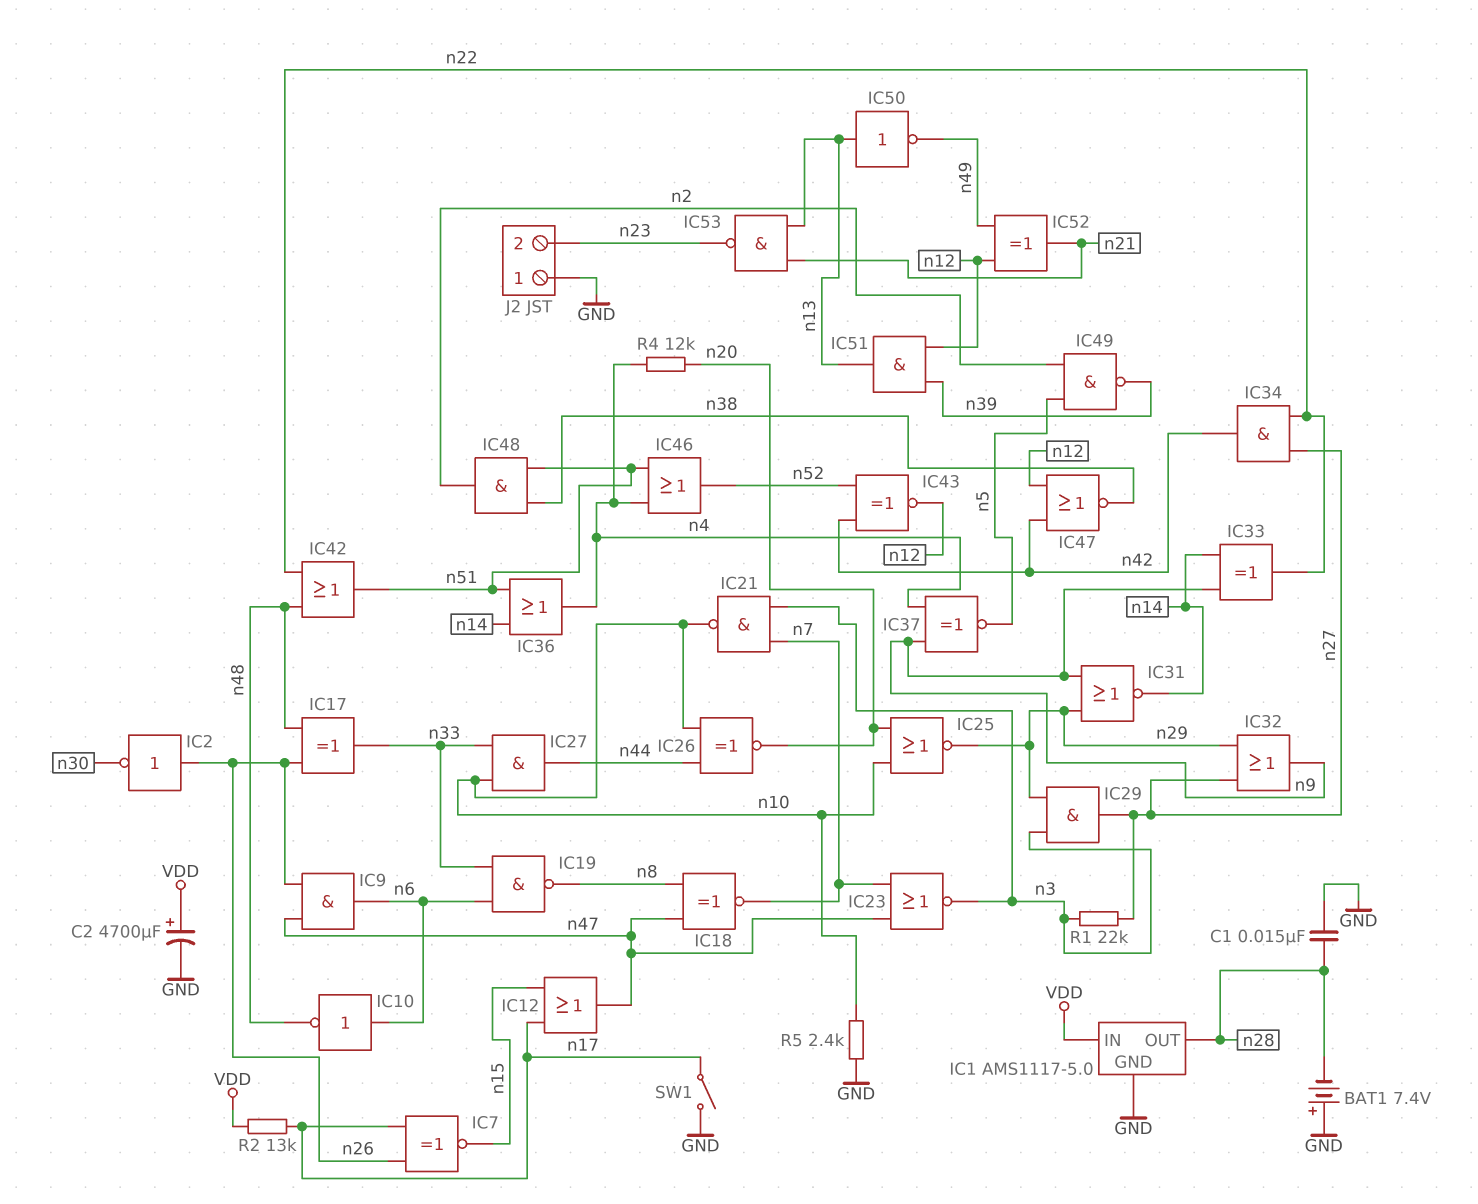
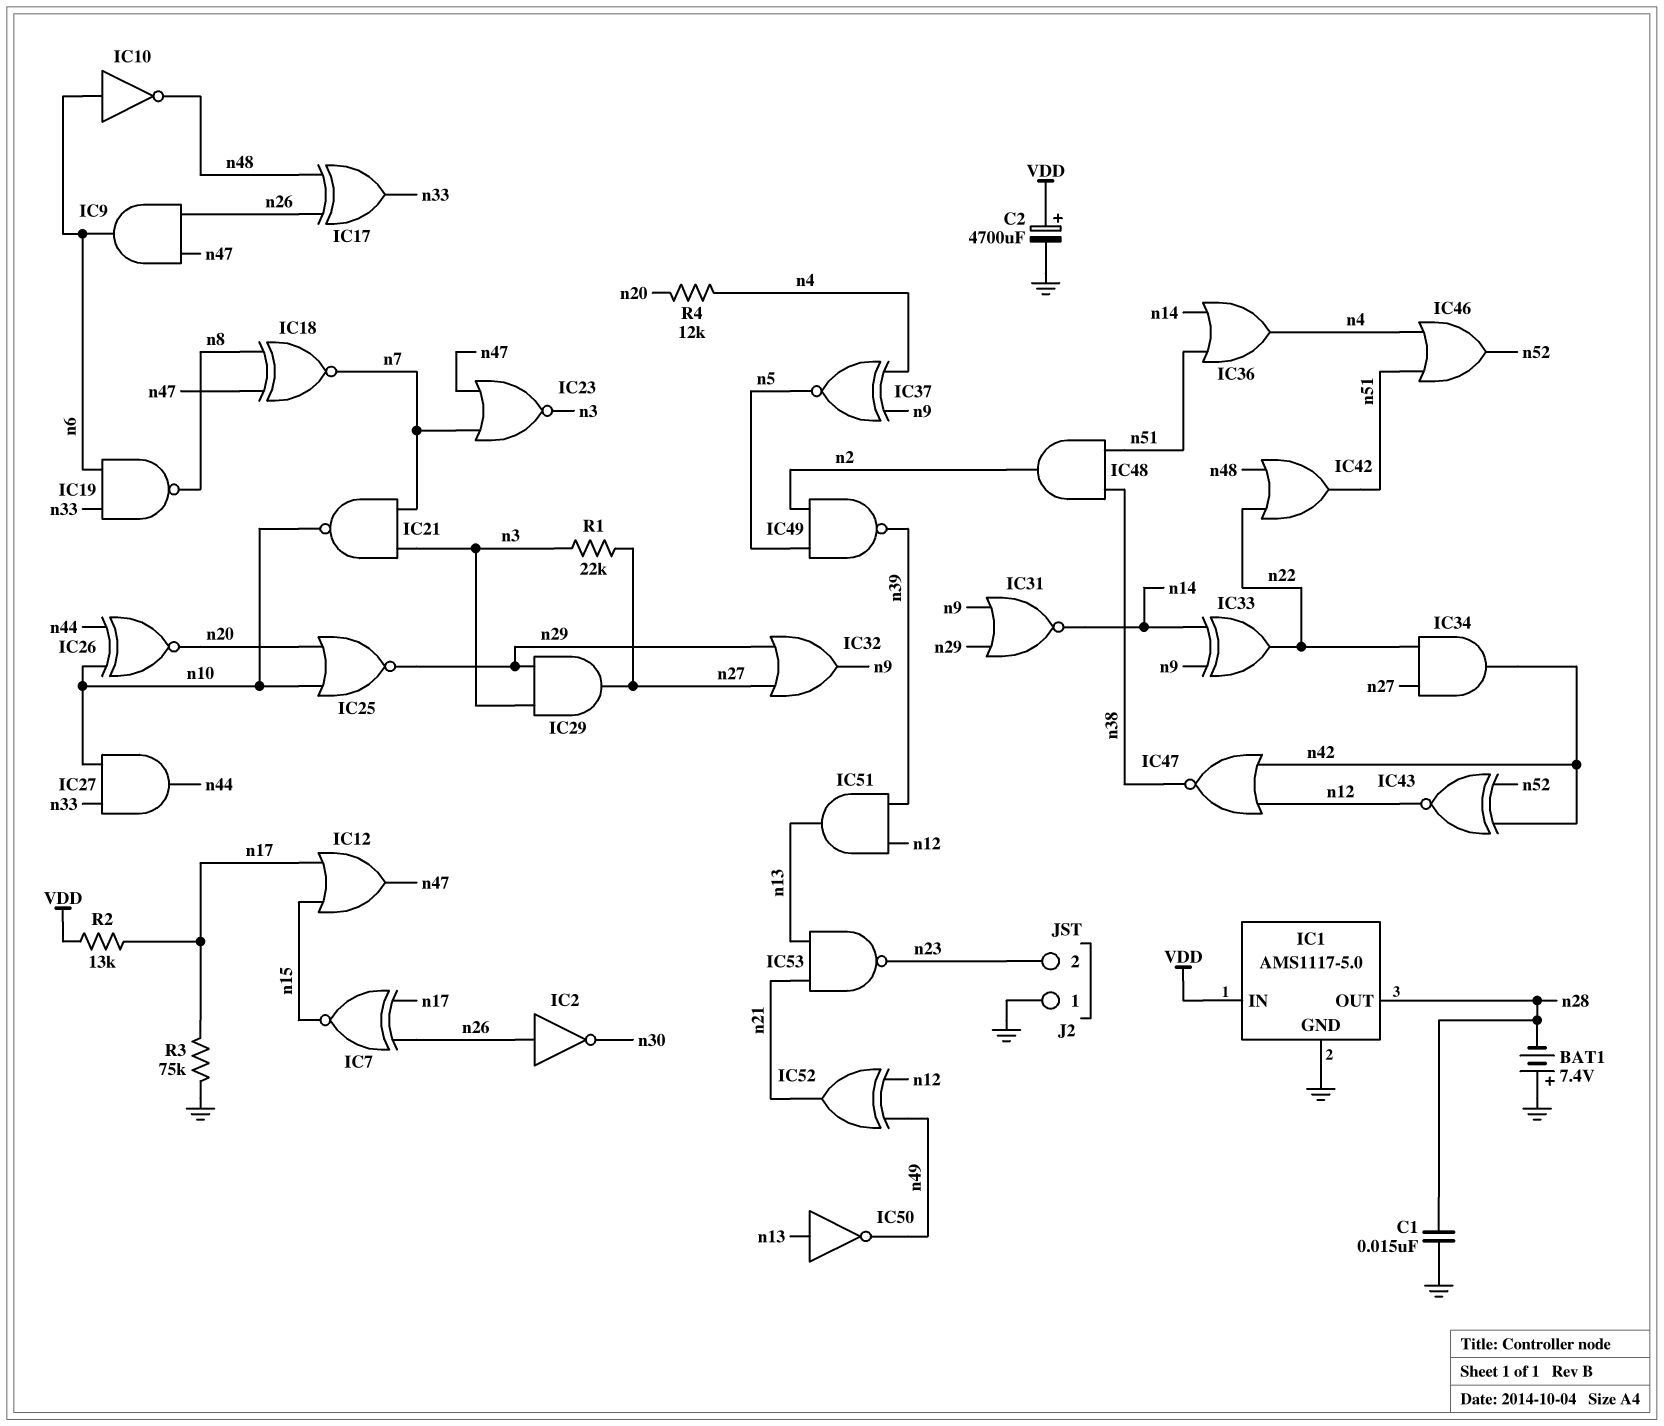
R3: none -> 75k (GND, n17)
R5: 2.4k (GND, n10) -> none
SW1: switch (GND, n17) -> none

